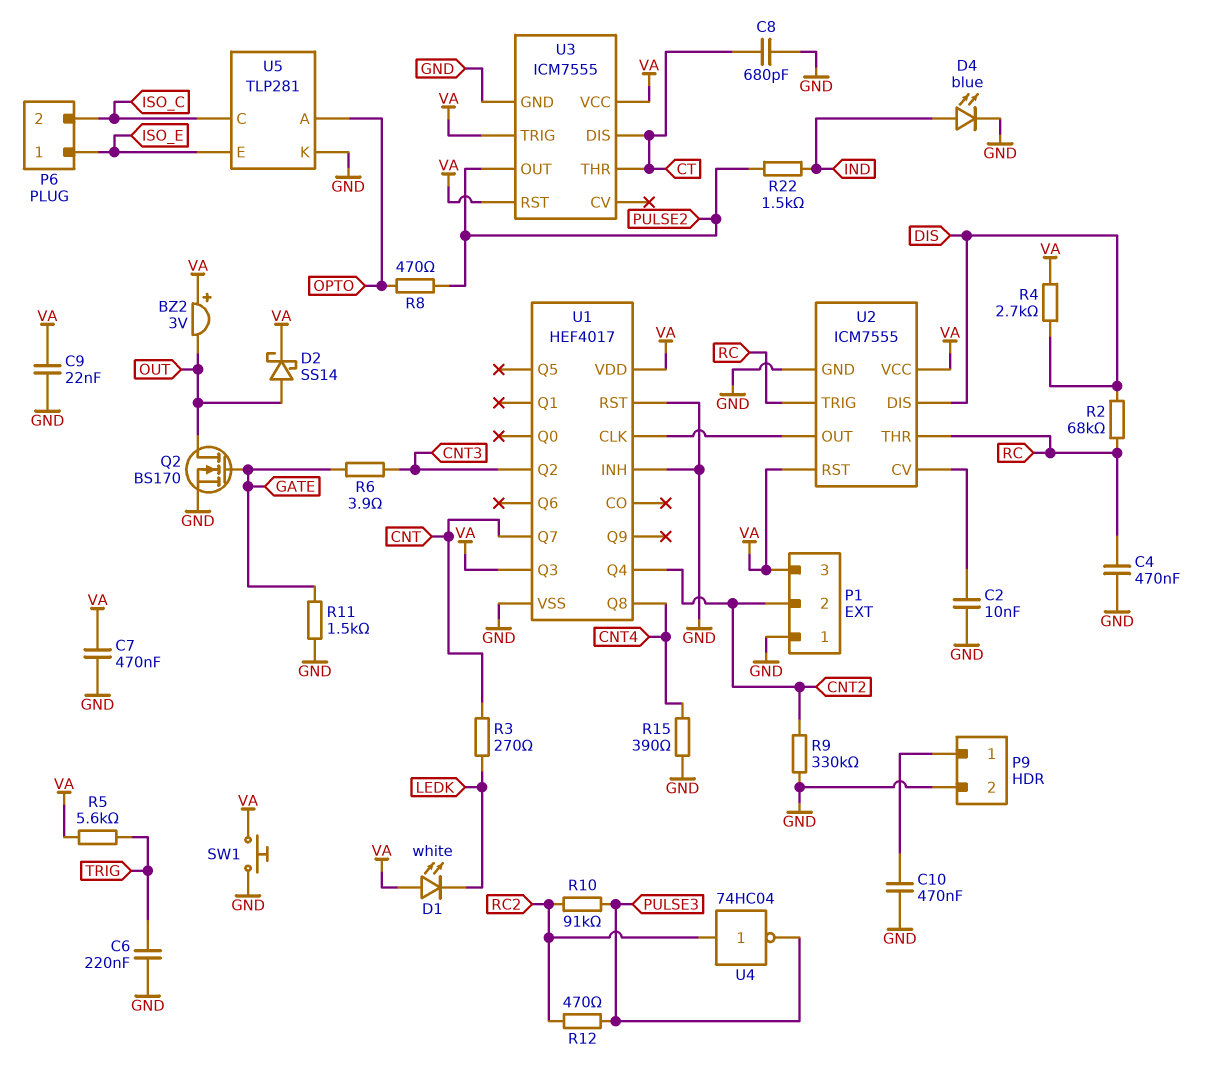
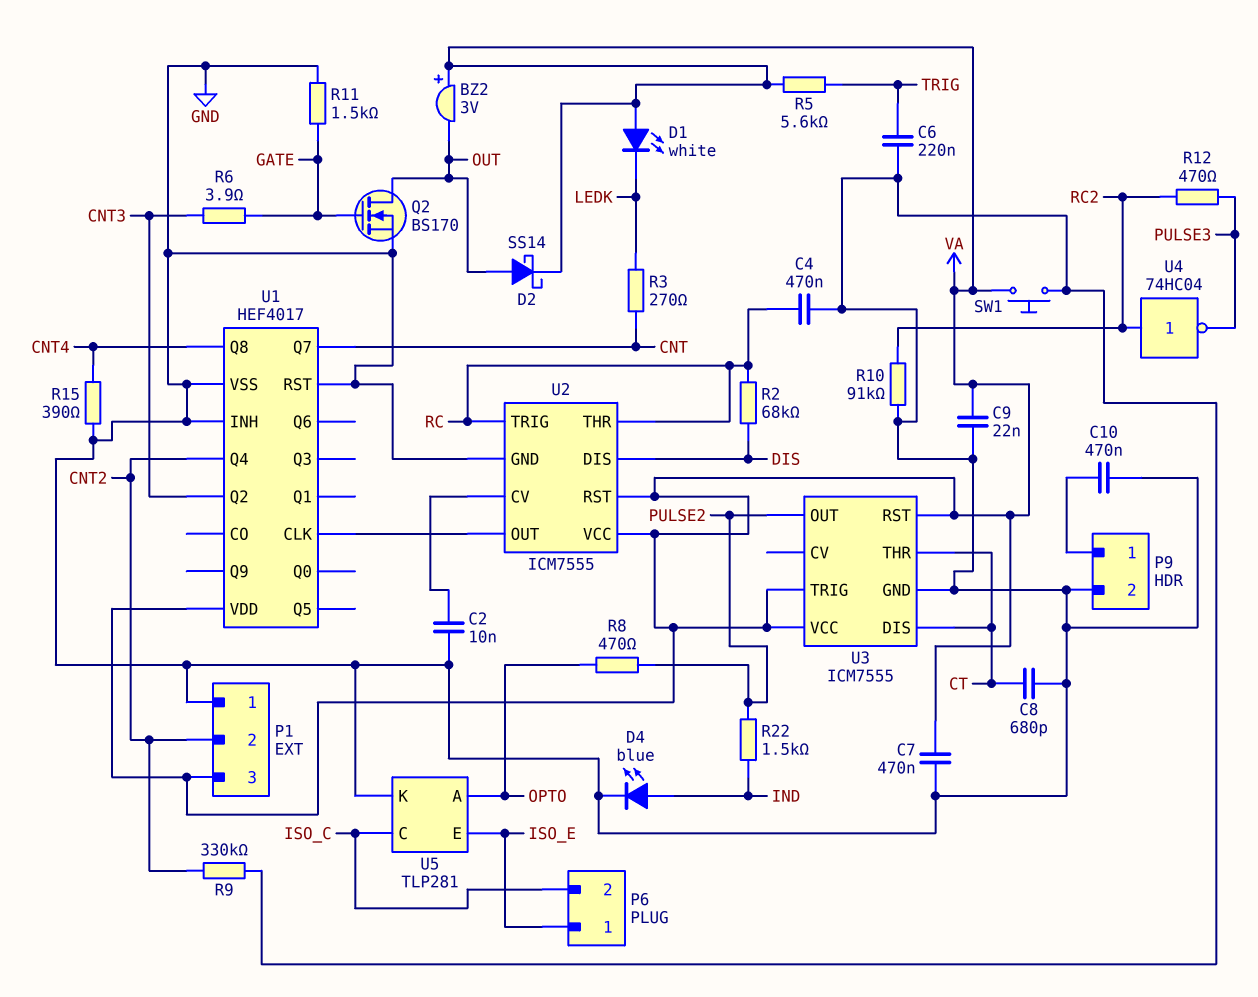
R4: 2.7k (DIS, VA) -> none
R10: 91k (PULSE3, RC2) -> 91k (GND, RC2)
U1 pin Q3: VA -> none

